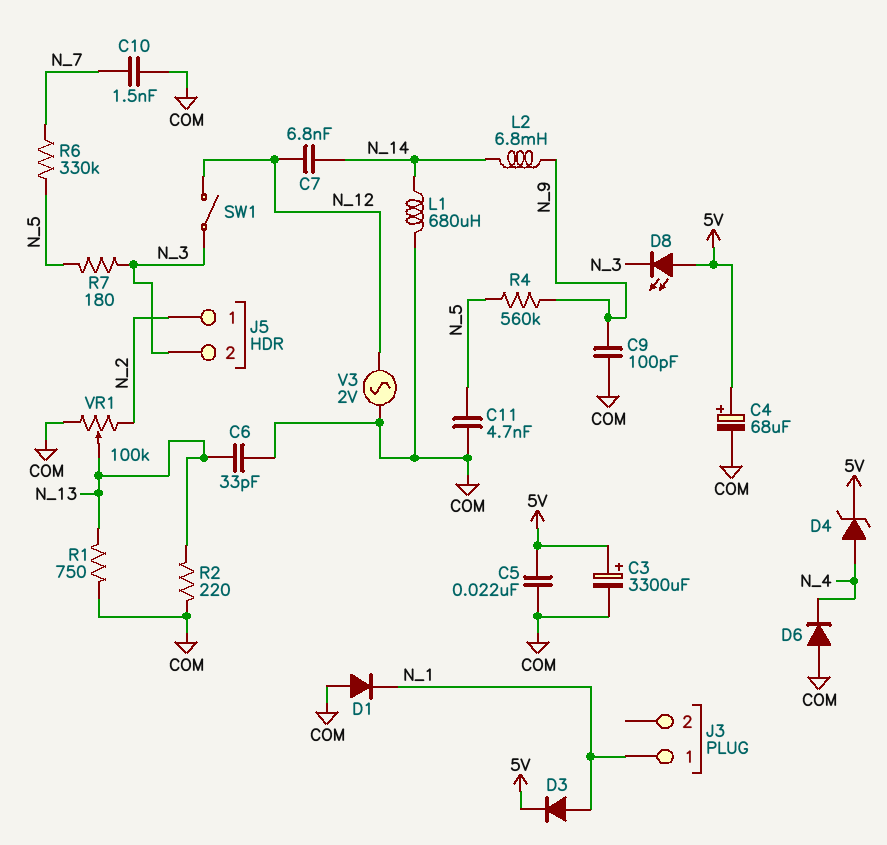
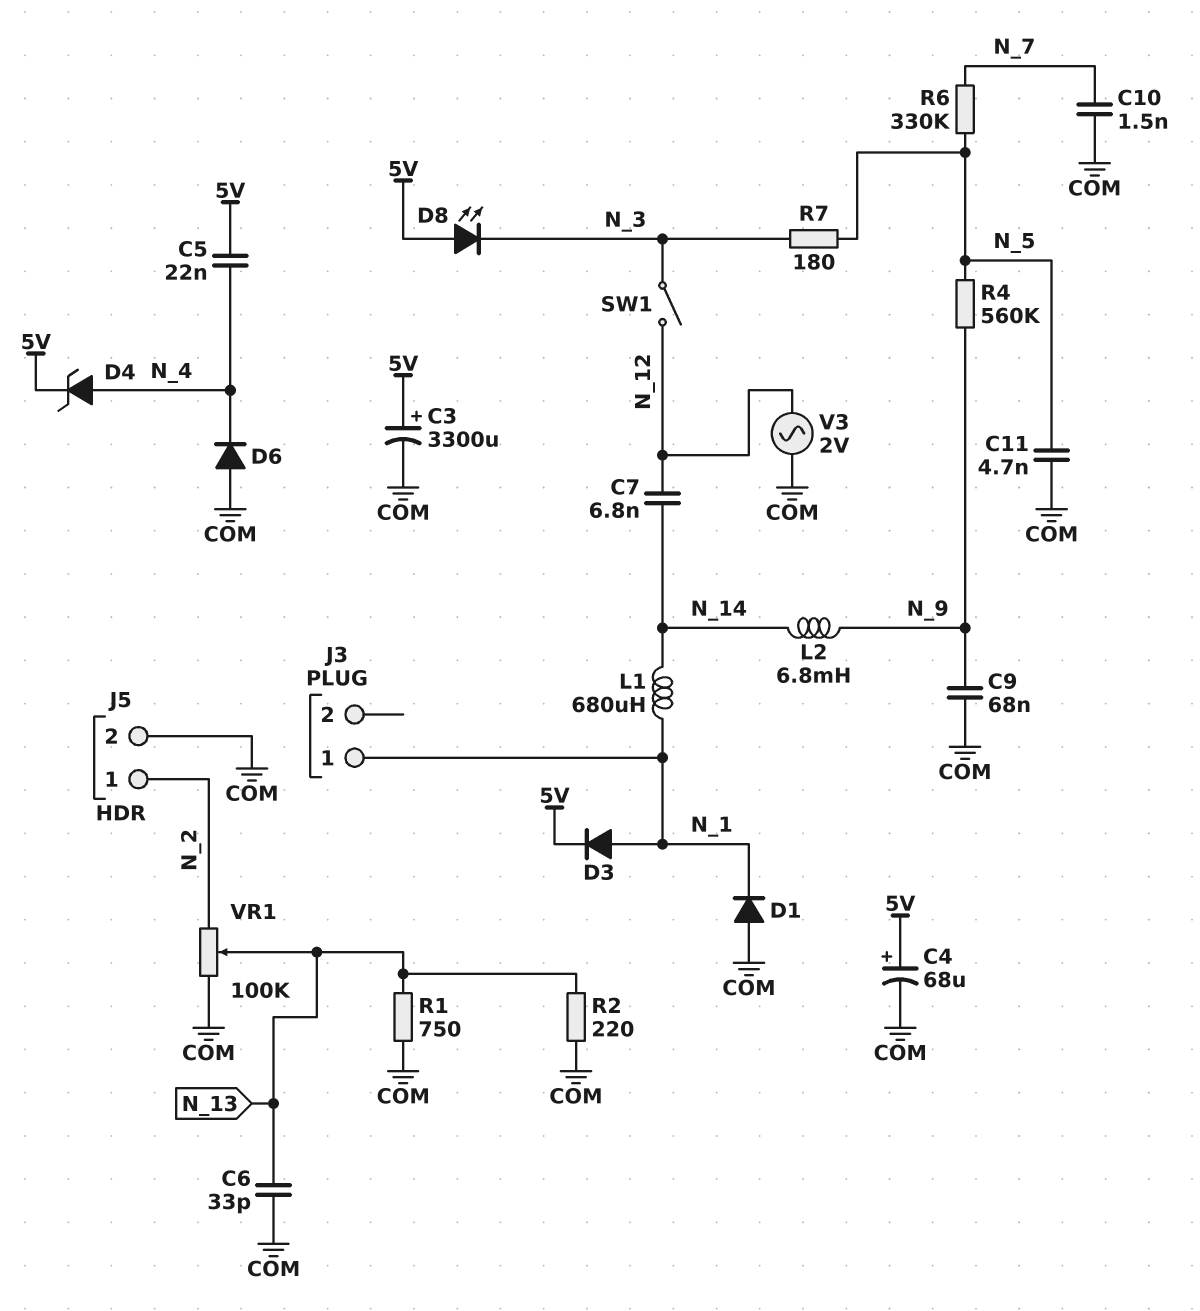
C5: 22nF (5V, COM) -> 22nF (5V, N_4)
C9: 100pF (COM, N_9) -> 68nF (COM, N_9)
J5 pin 2: N_3 -> COM
L1: 680uH (COM, N_14) -> 680uH (N_1, N_14)

